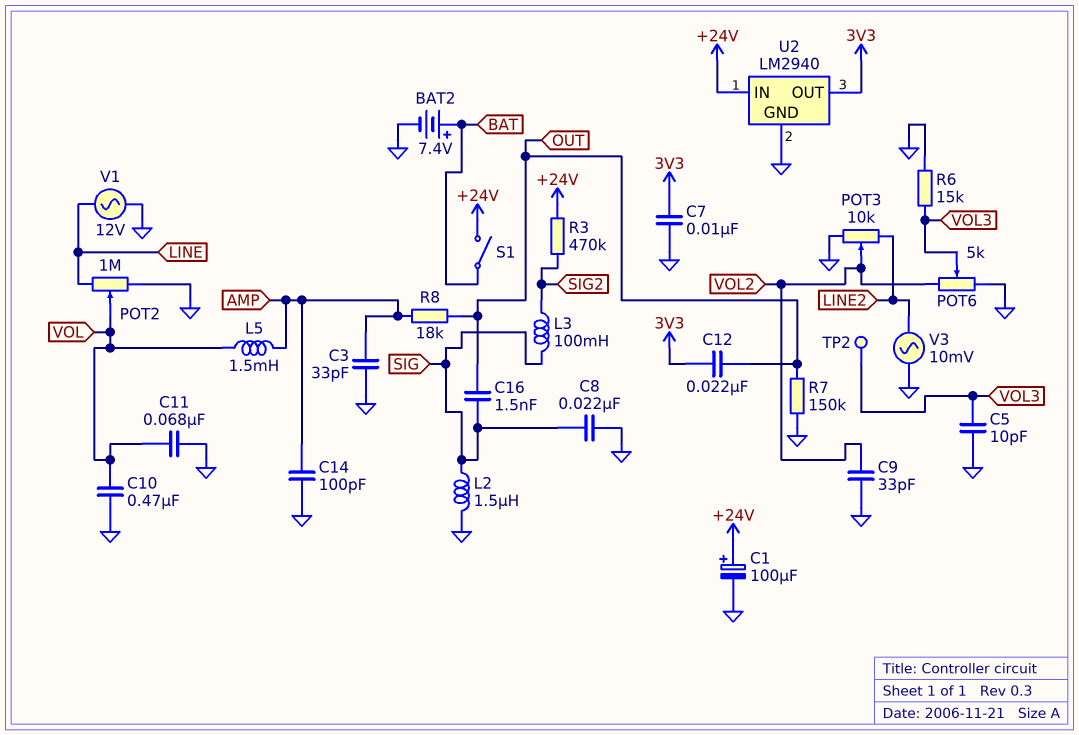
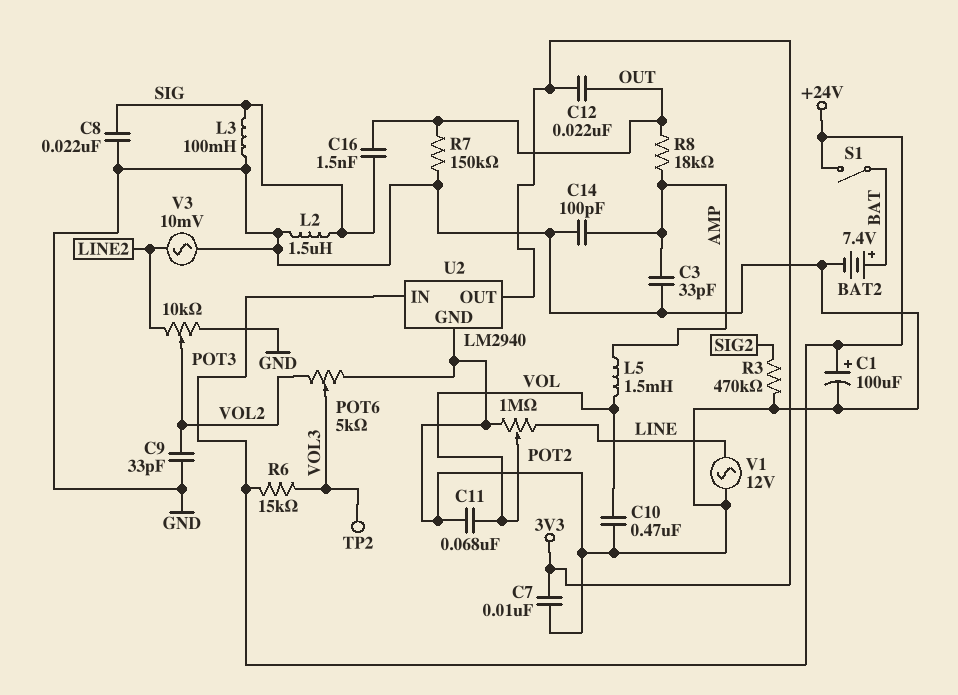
C5: 10pF (GND, VOL3) -> none
L3: 100mH (SIG, SIG2) -> 100mH (GND, SIG)
R3: 470k (+24V, SIG2) -> 470k (GND, SIG2)
R6: 15k (GND, VOL3) -> 15k (+24V, VOL3)

